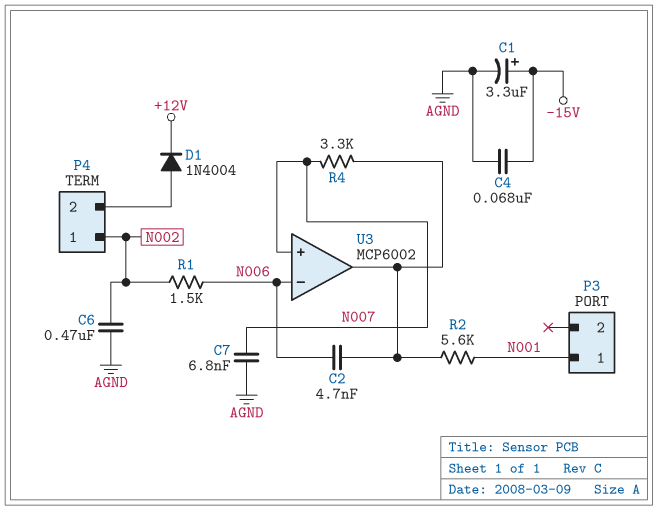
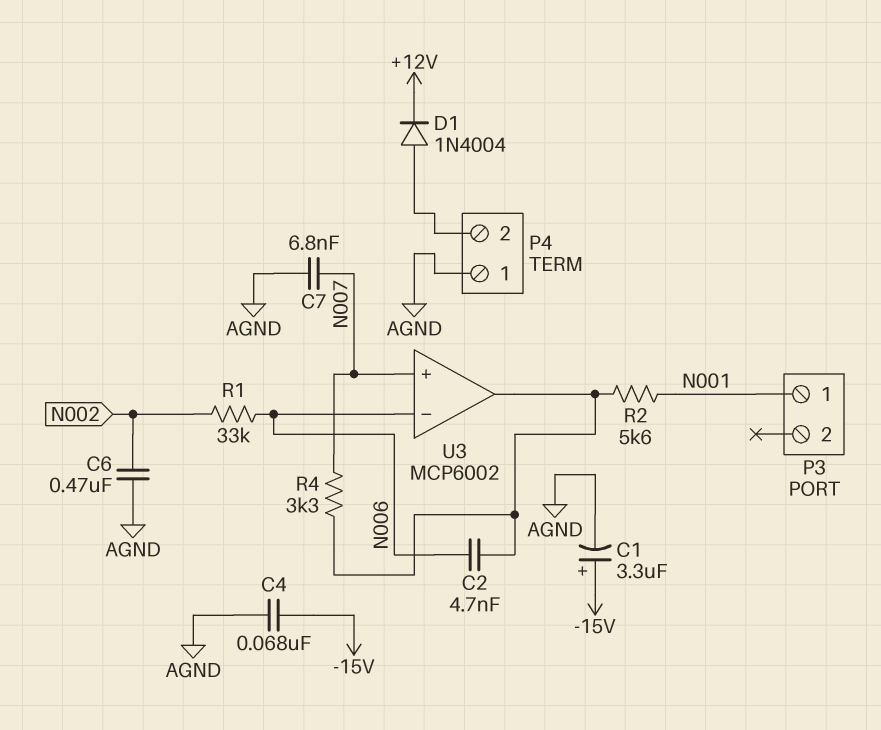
P4 pin 1: N002 -> AGND
R1: 1.5k (N002, N006) -> 33k (N002, N006)

